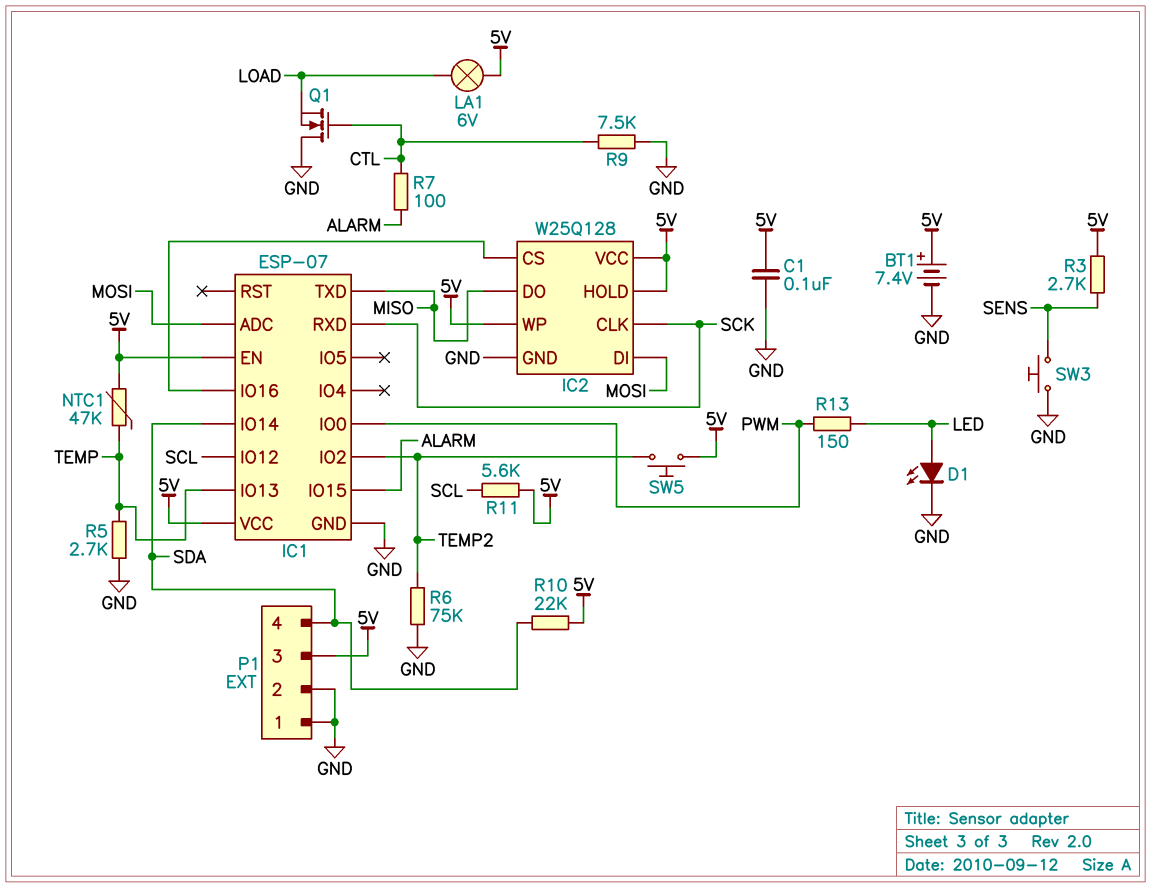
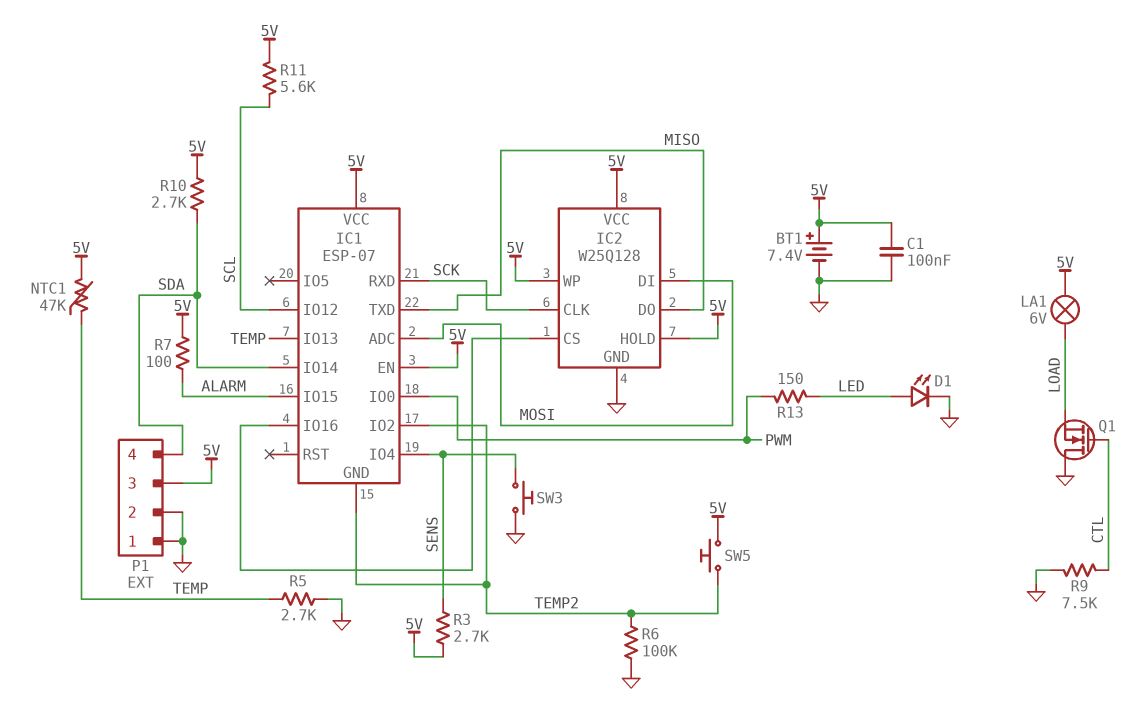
IC1 pin GND: GND -> TEMP2
IC1 pin IO4: none -> SENS
R6: 75k (GND, TEMP2) -> 100k (GND, TEMP2)
R7: 100 (ALARM, CTL) -> 100 (5V, ALARM)
R10: 22k (5V, SDA) -> 2.7k (5V, SDA)

